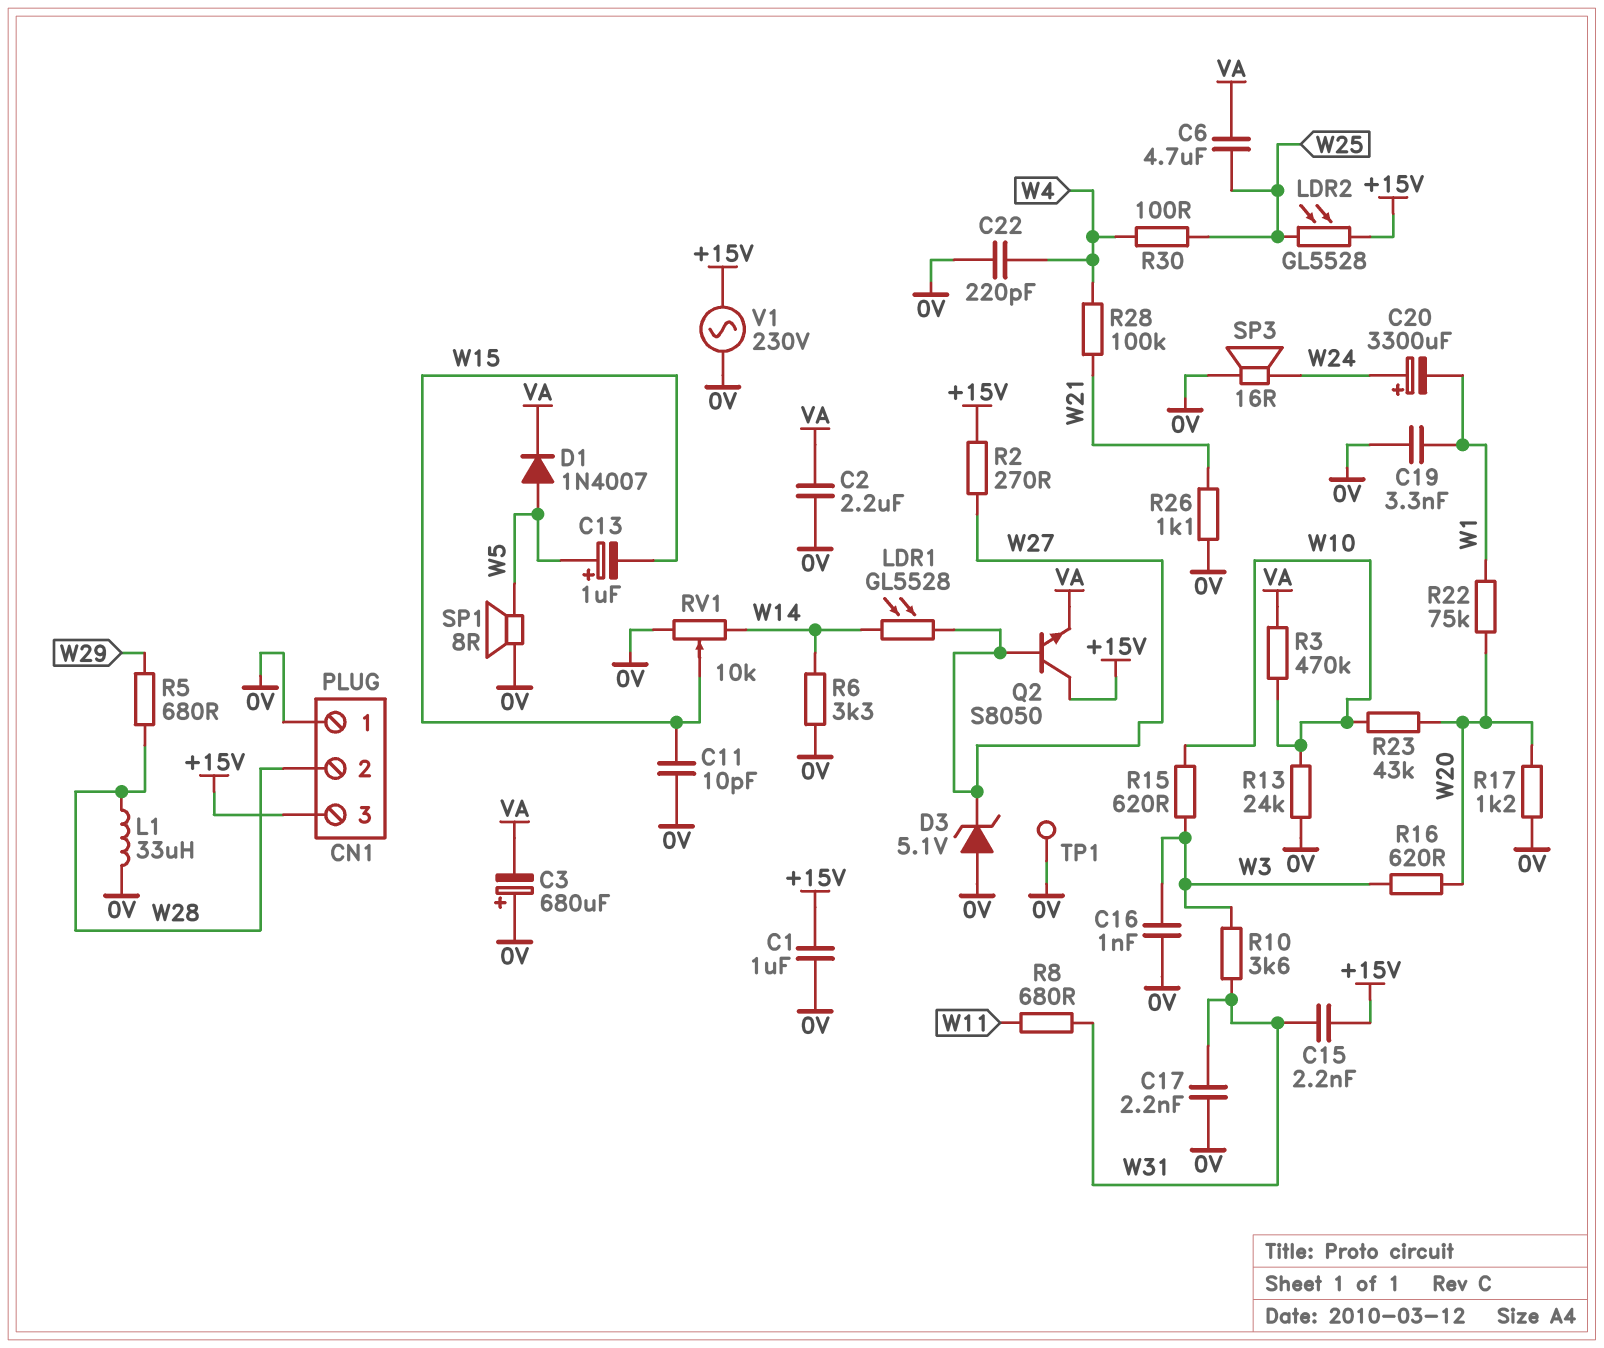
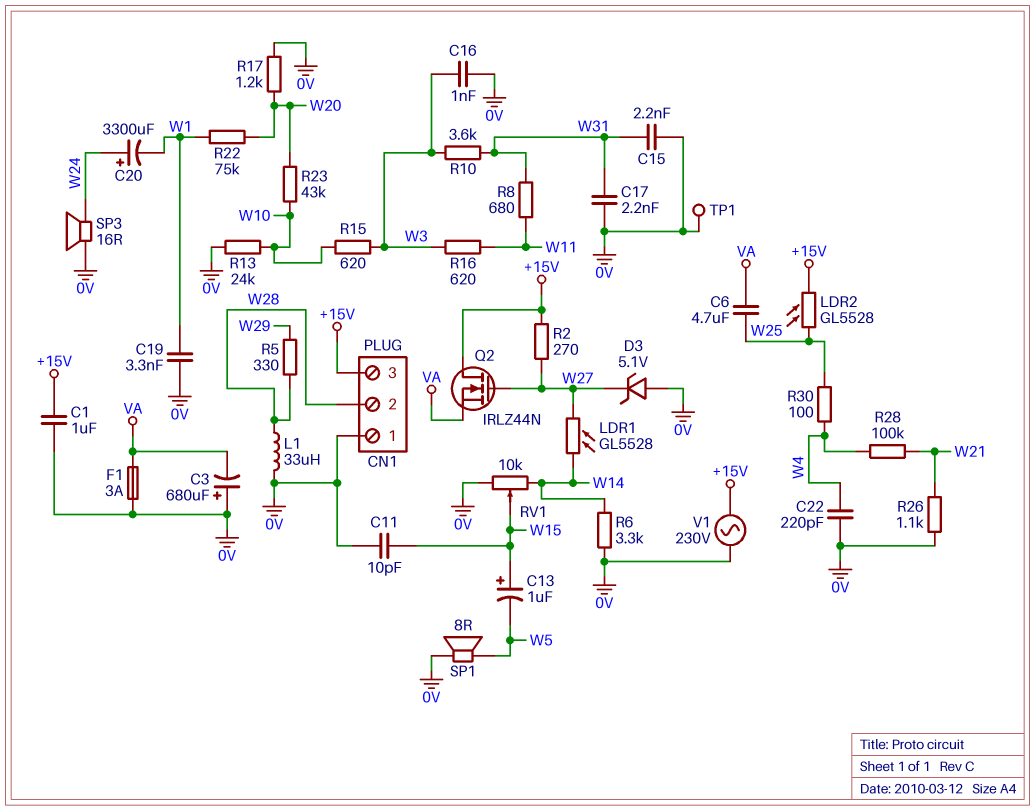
C2: 2.2uF (0V, VA) -> none
C13: 1uF (plus W5, minus W15) -> 1uF (plus W15, minus W5)
C15: 2.2nF (+15V, W31) -> 2.2nF (0V, W31)
D1: diode 1N4007 (A W5, K VA) -> none
F1: none -> 3A (0V, VA)
Q2: NPN S8050 (B W27, C +15V, E VA) -> NMOS IRLZ44N (G W27, D +15V, S VA)
R3: 470k (VA, W10) -> none
R5: 680 (W28, W29) -> 330 (W28, W29)
R16: 620 (W3, W20) -> 620 (W3, W11)

